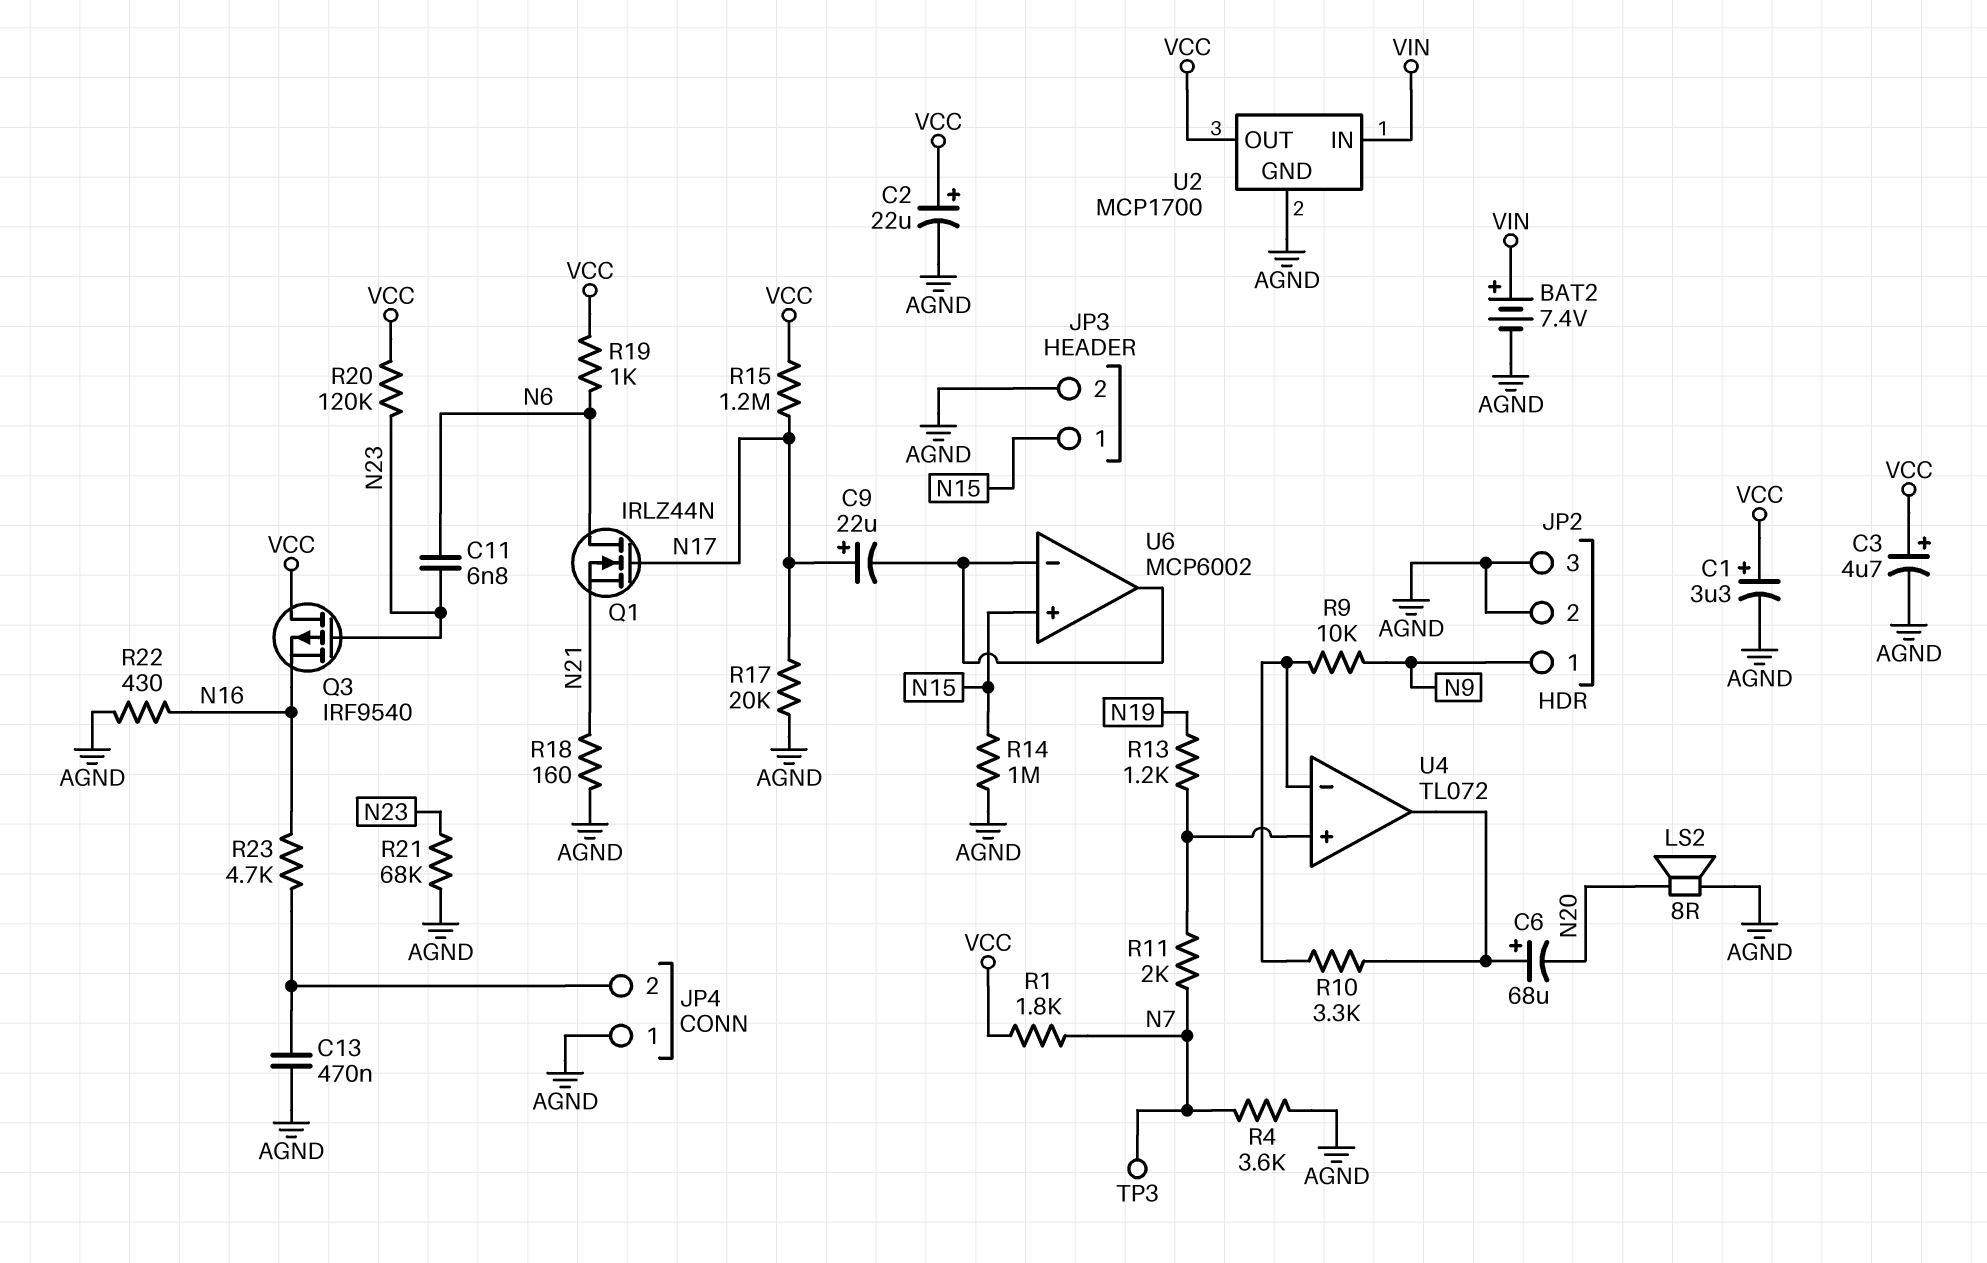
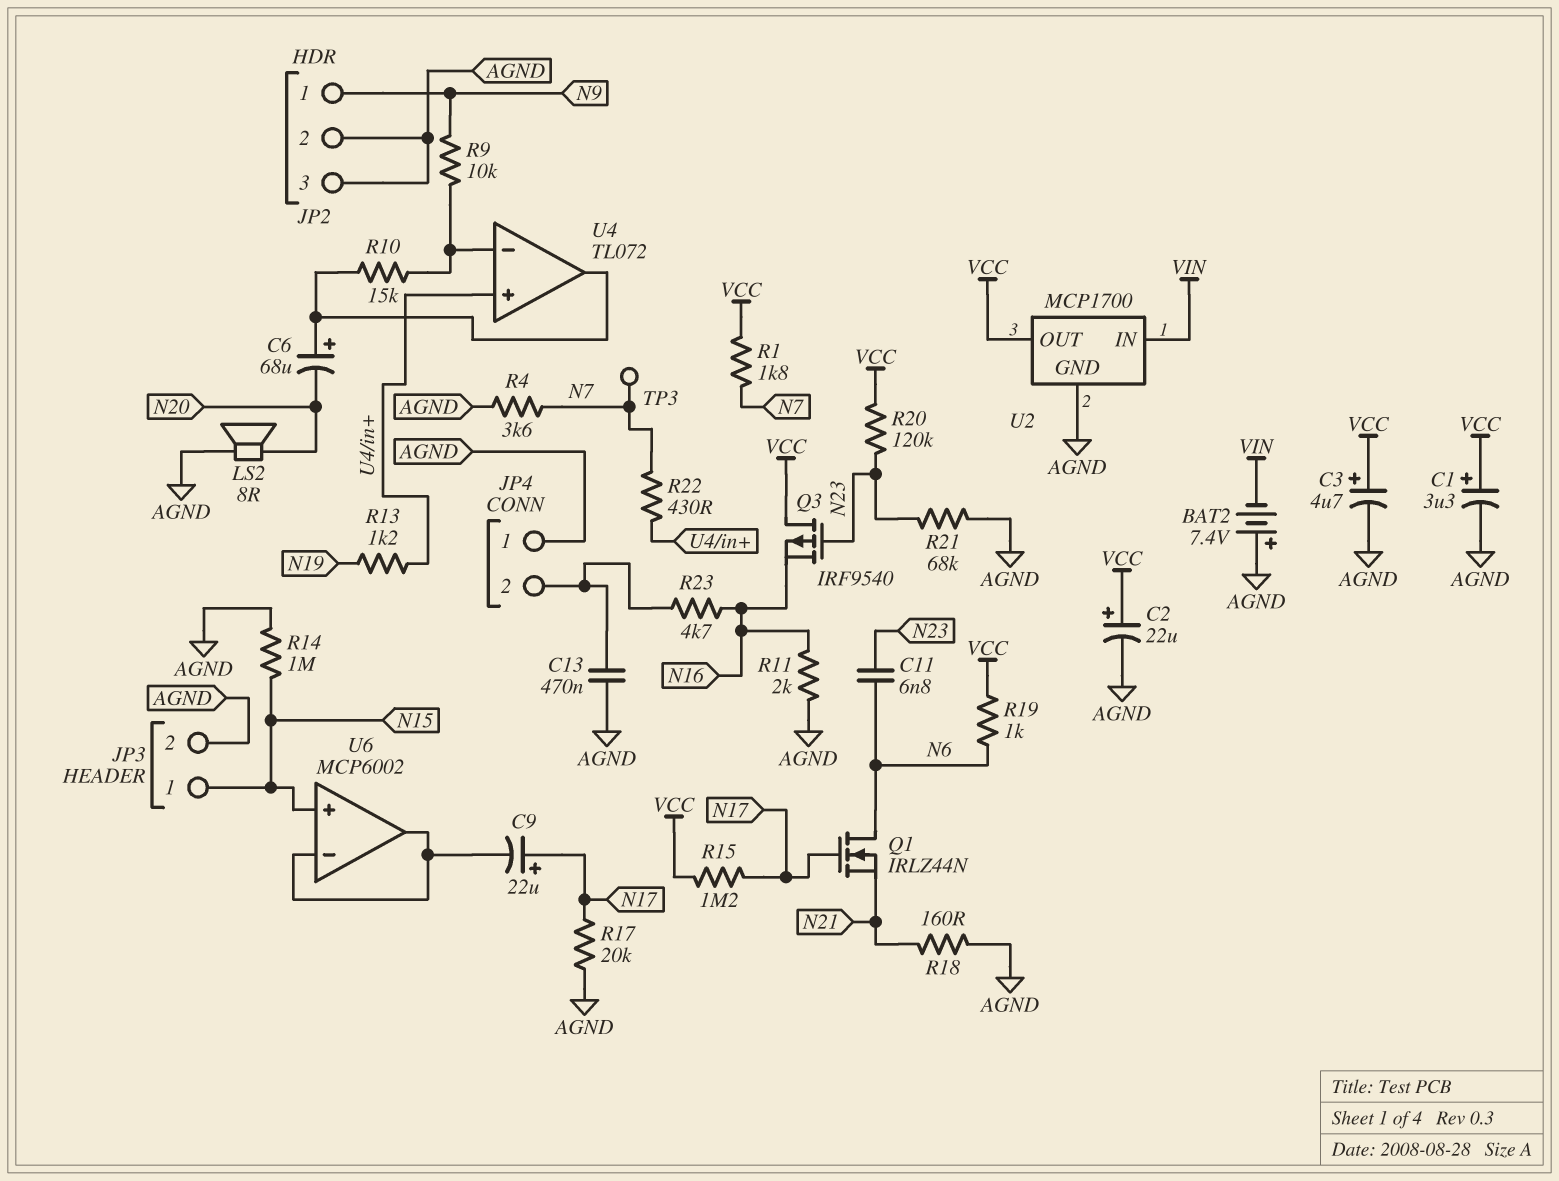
BAT2: 7.4V (plus VIN, minus AGND) -> 7.4V (plus AGND, minus VIN)
R10: 3.3k (U4/in-, U4/out) -> 15k (U4/in-, U4/out)
R11: 2k (N7, U4/in+) -> 2k (AGND, N16)
R22: 430 (AGND, N16) -> 430 (N7, U4/in+)

